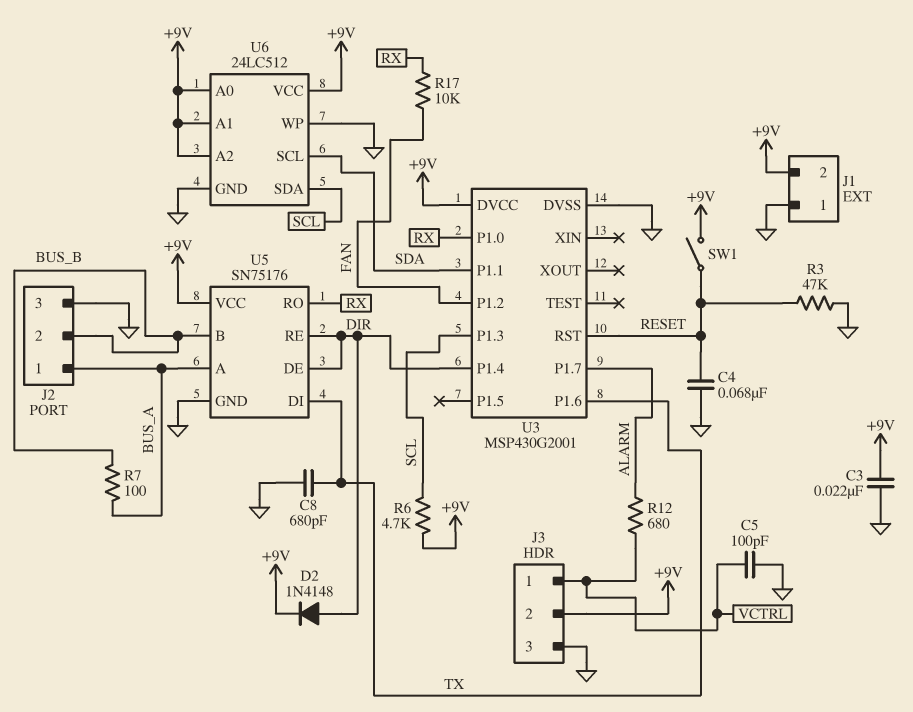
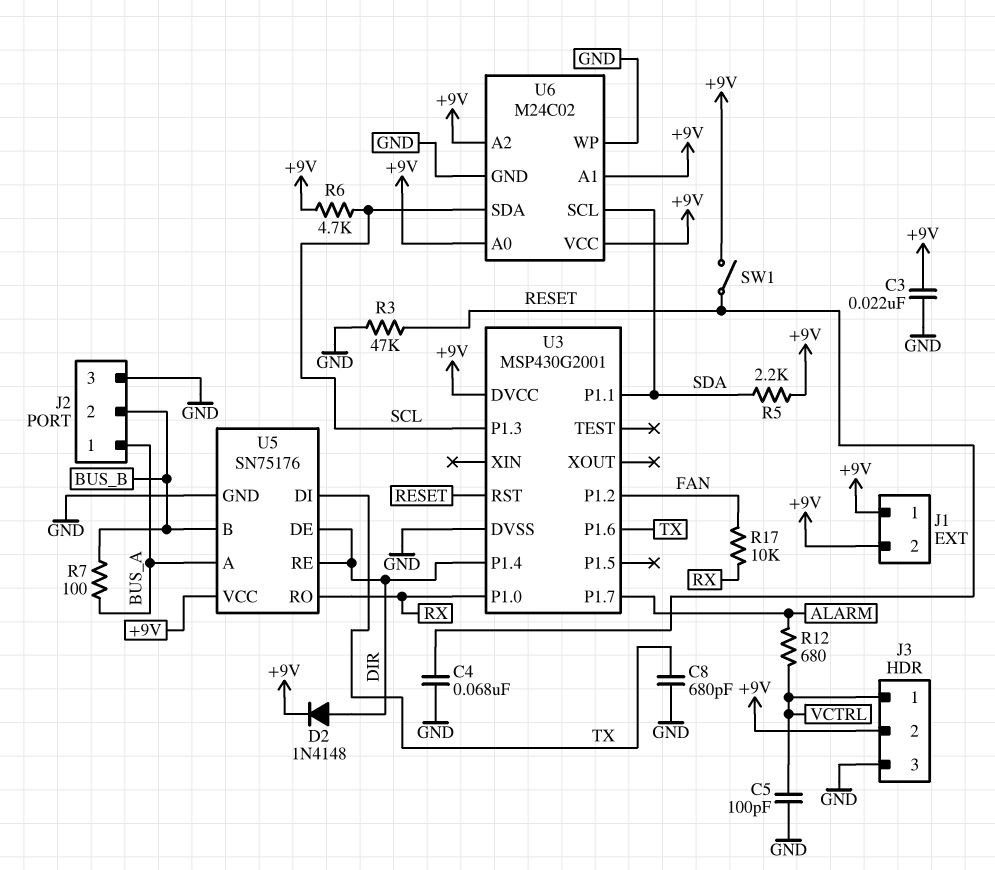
J1 pin 1: GND -> +9V
R5: none -> 2.2k (+9V, SDA)
U6: 24LC512 -> M24C02

